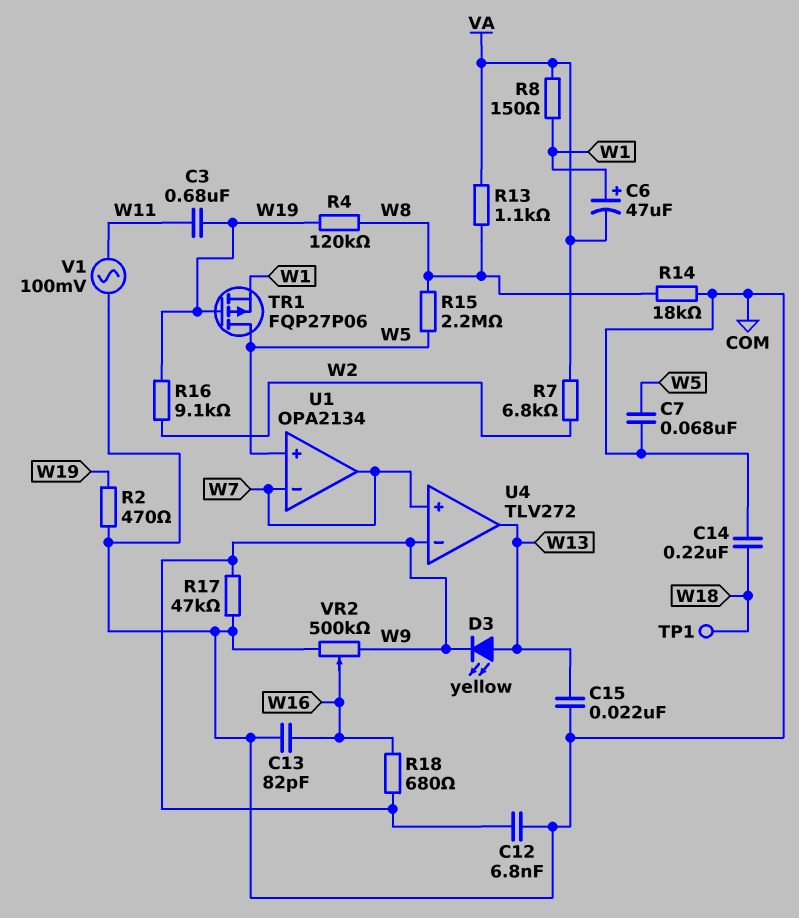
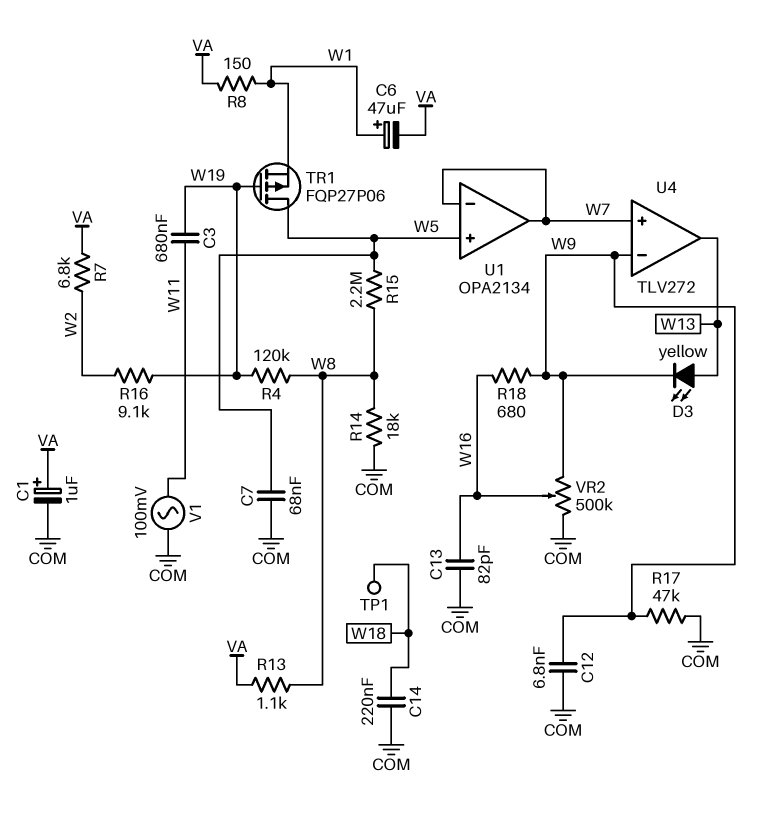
C1: none -> 1uF (plus VA, minus COM)
C15: 22nF (COM, W13) -> none
R2: 470 (COM, W19) -> none

